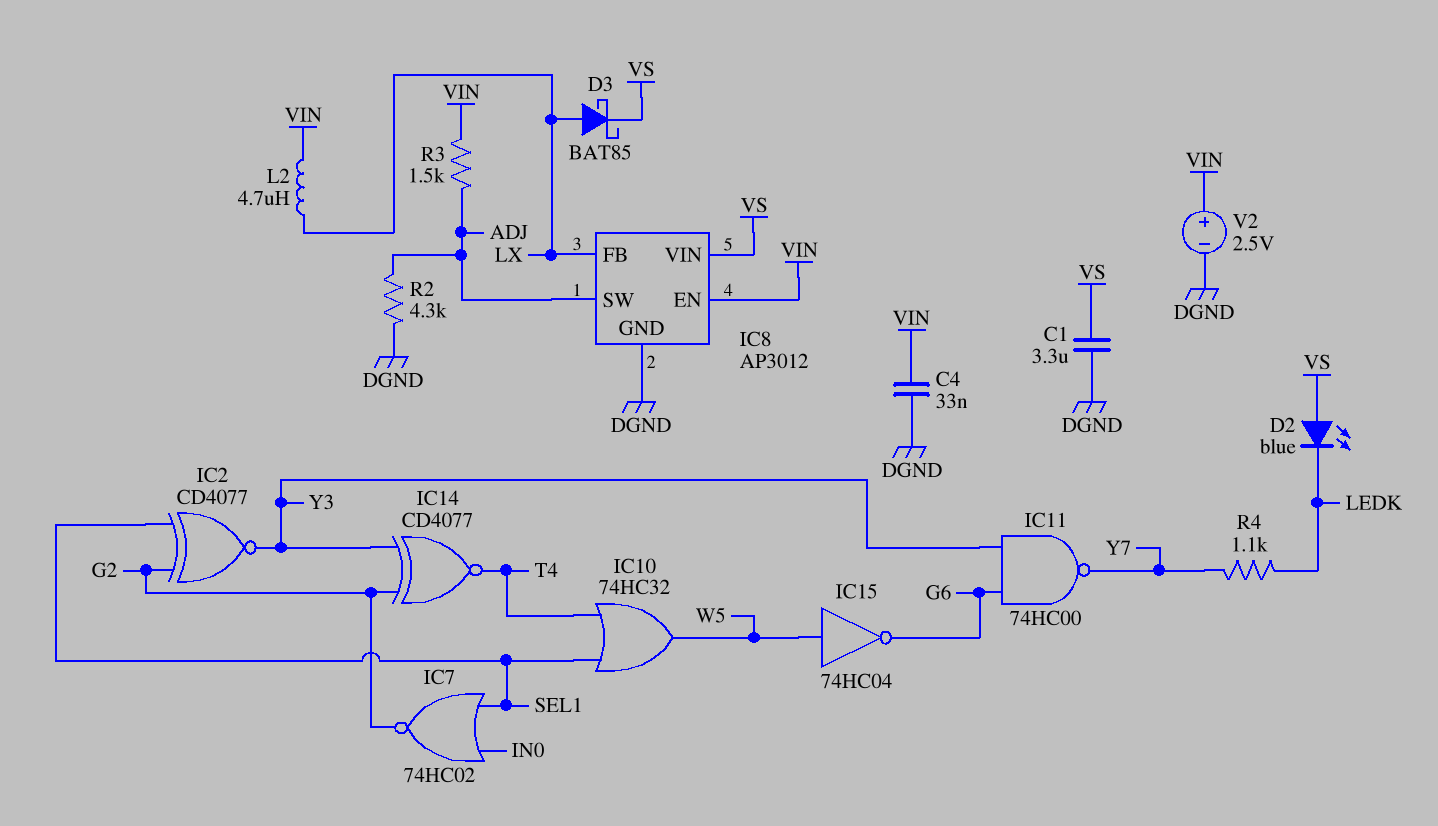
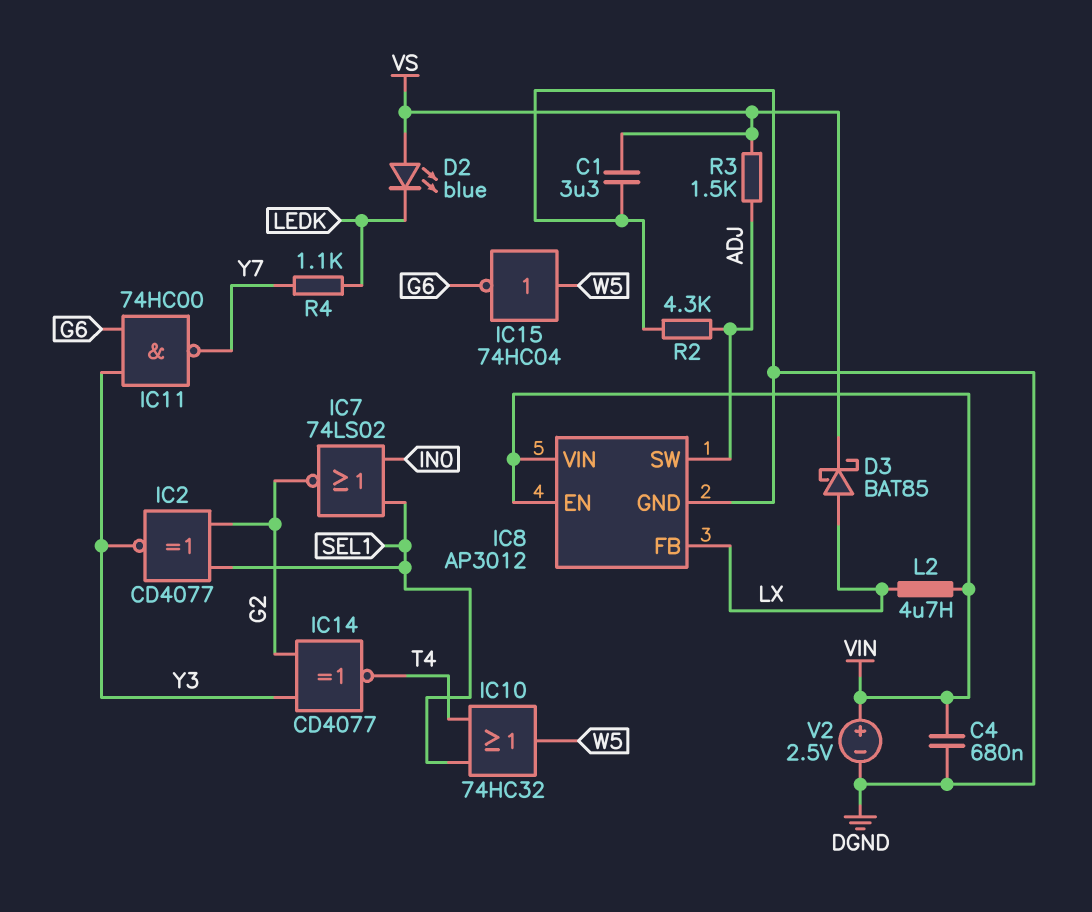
C4: 33nF (DGND, VIN) -> 680nF (DGND, VIN)
IC7: NOR 74HC02 (in IN0, in SEL1, out G2) -> NOR 74LS02 (in IN0, in SEL1, out G2)
IC8 pin VIN: VS -> VIN
R3: 1.5k (ADJ, VIN) -> 1.5k (ADJ, VS)

